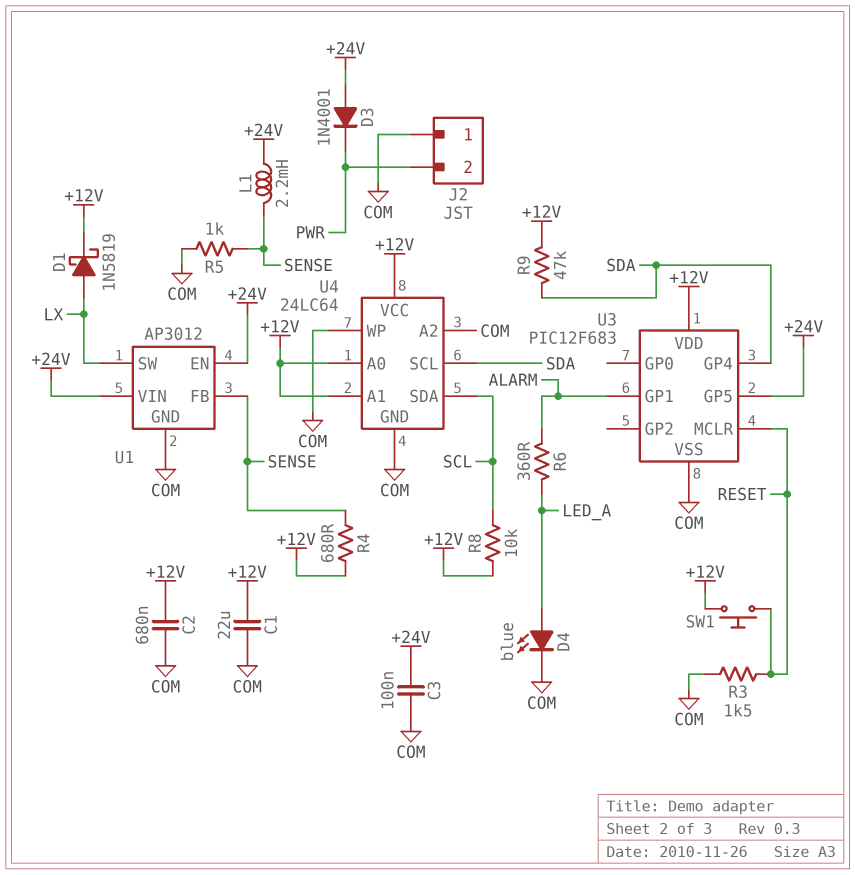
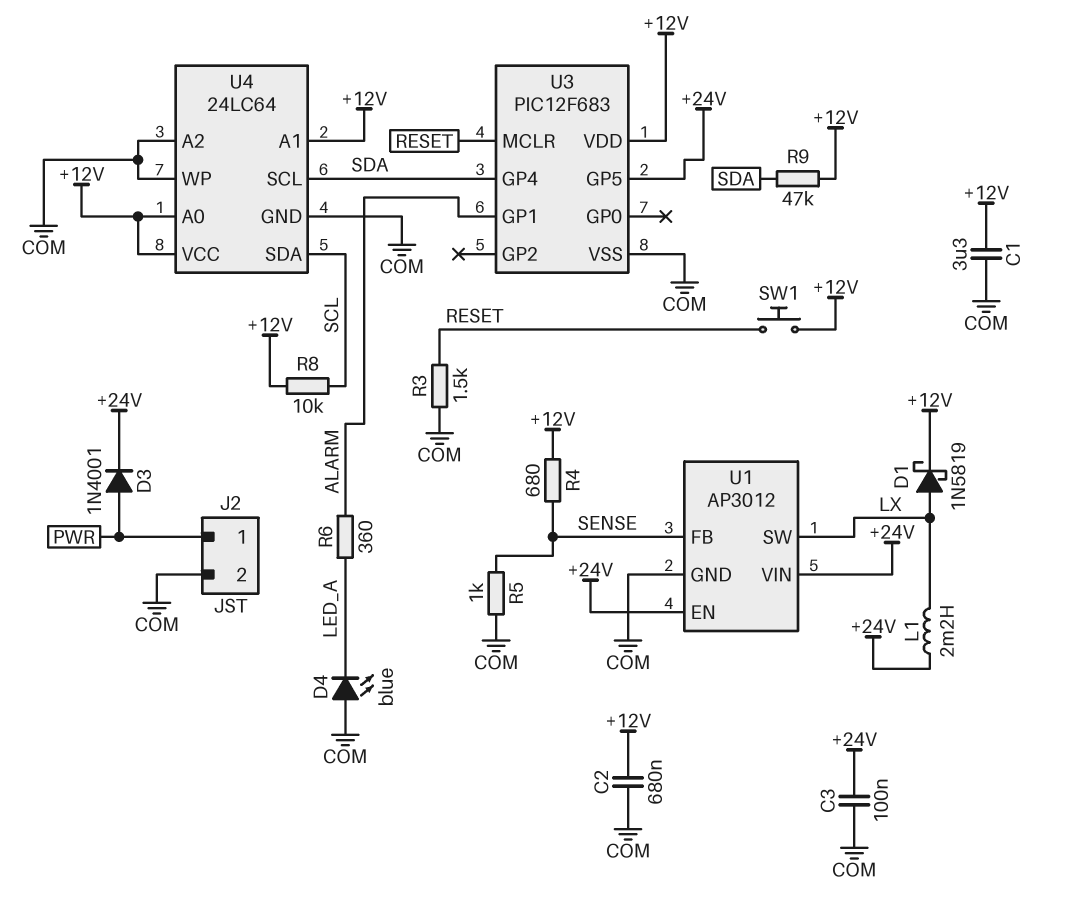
C1: 22uF (+12V, COM) -> 3.3uF (+12V, COM)
D3: diode 1N4001 (A +24V, K PWR) -> diode 1N4001 (A PWR, K +24V)
D4: LED blue (A LED_A, K COM) -> LED blue (A COM, K LED_A)
J2 pin 1: COM -> PWR
J2 pin 2: PWR -> COM
L1: 2.2mH (+24V, SENSE) -> 2.2mH (+24V, LX)

